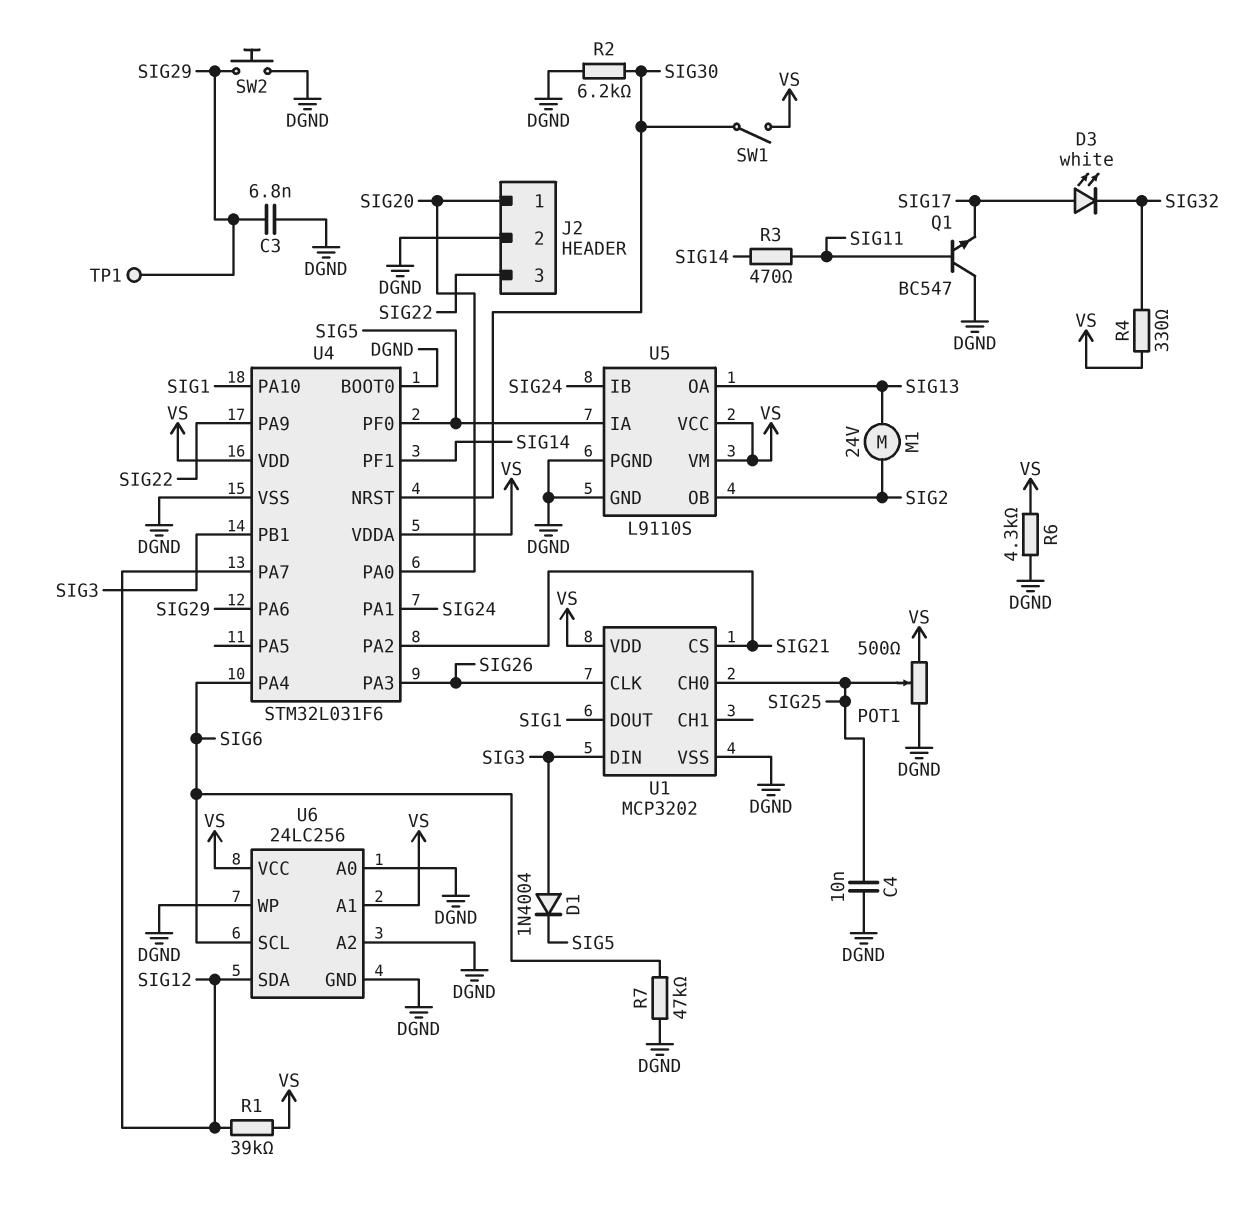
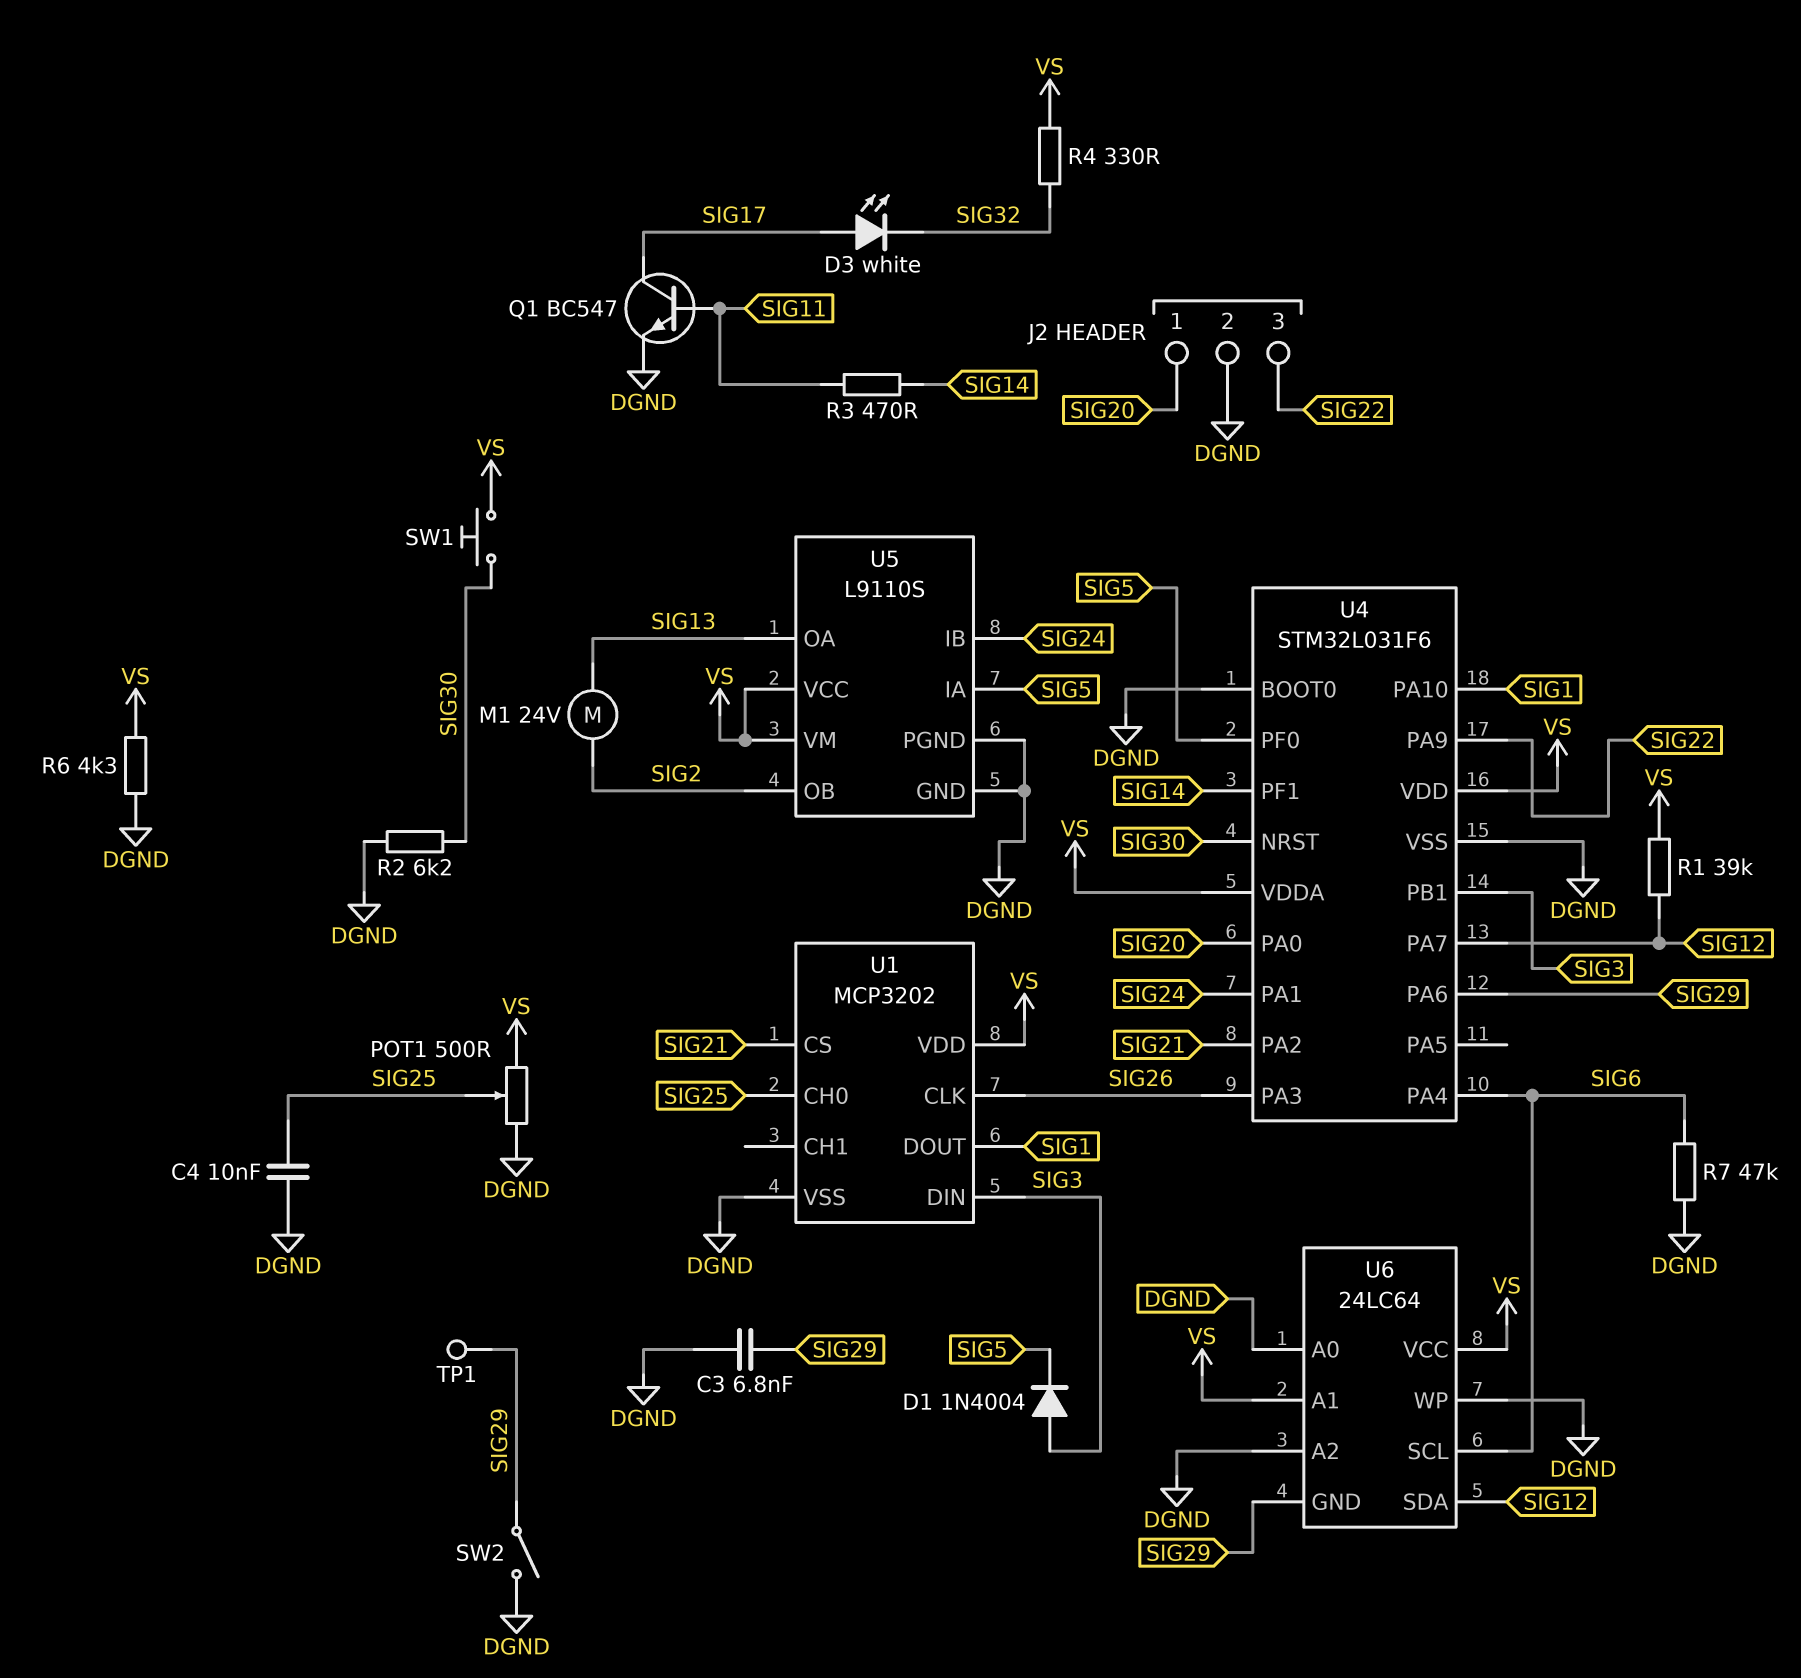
Q1: NPN BC547 (B SIG11, C DGND, E SIG17) -> NPN BC547 (B SIG11, C SIG17, E DGND)
SW1: switch (SIG30, VS) -> button (SIG30, VS)
SW2: button (DGND, SIG29) -> switch (DGND, SIG29)
U6: 24LC256 -> 24LC64
U6 pin GND: DGND -> SIG29

